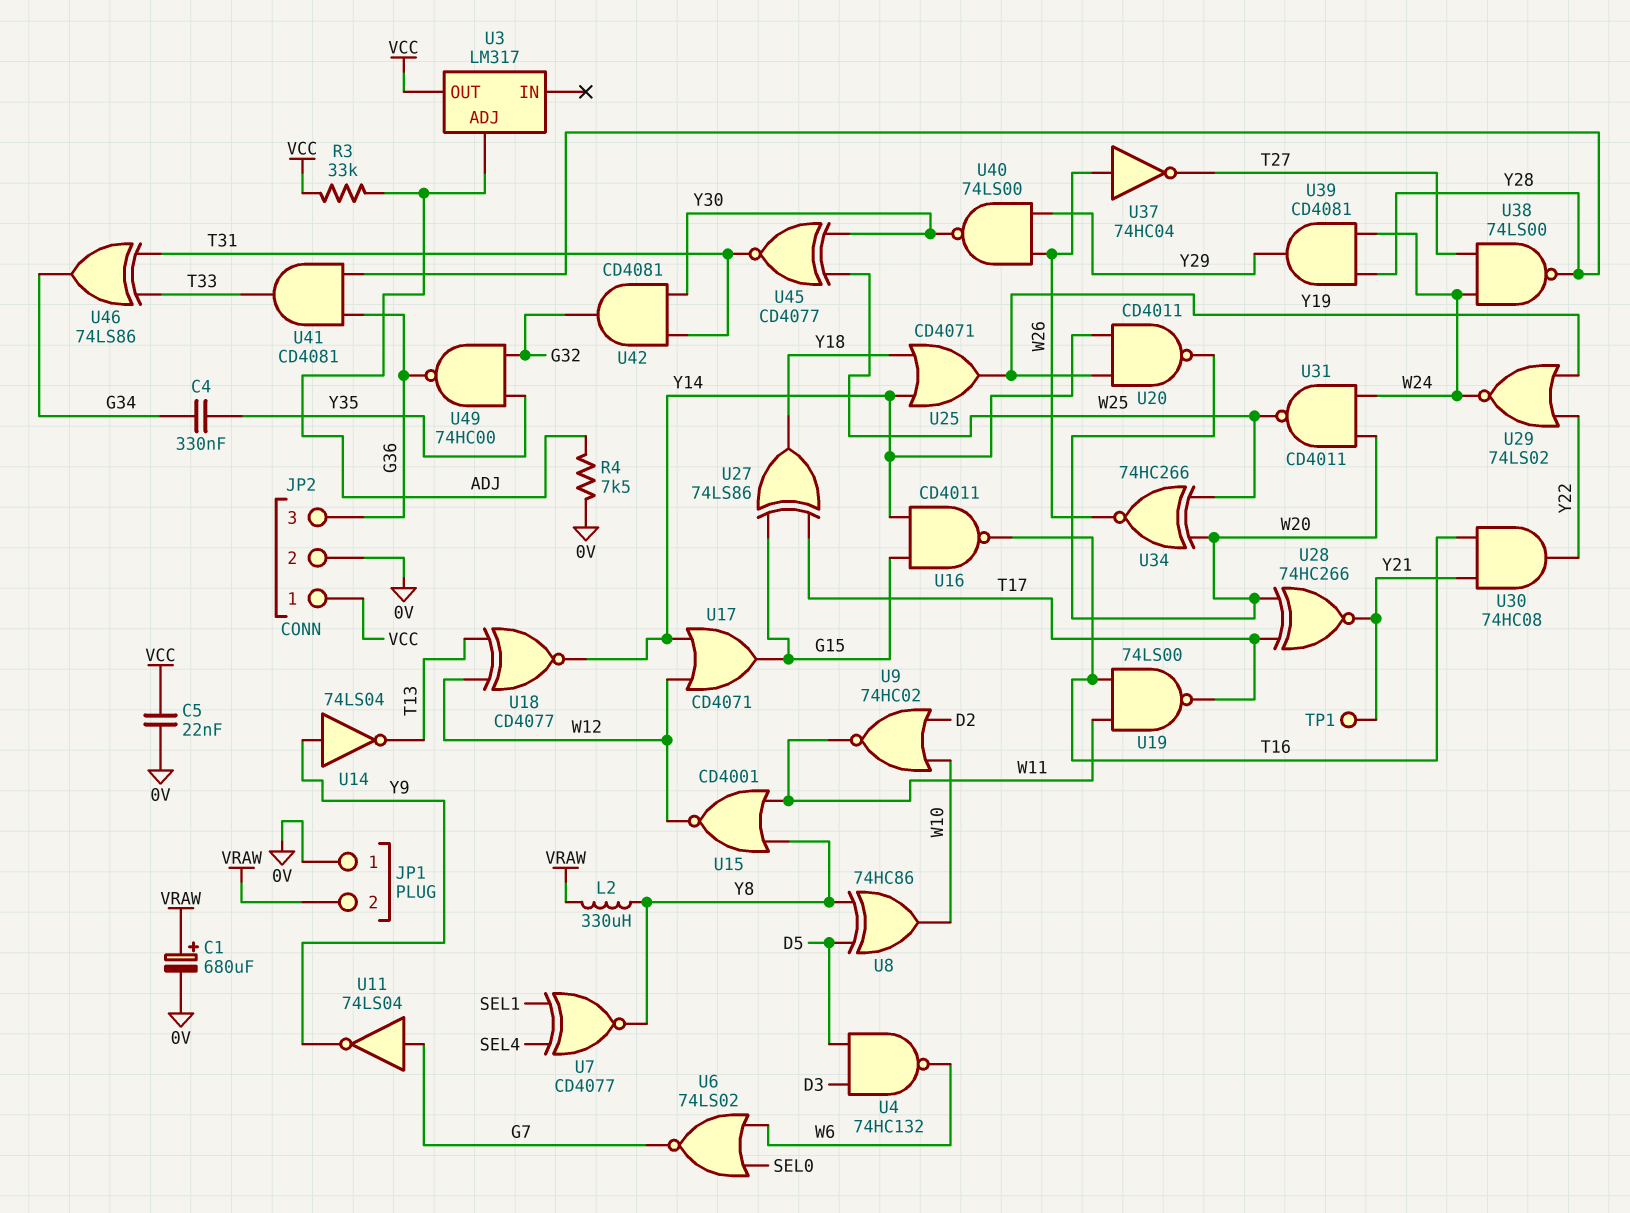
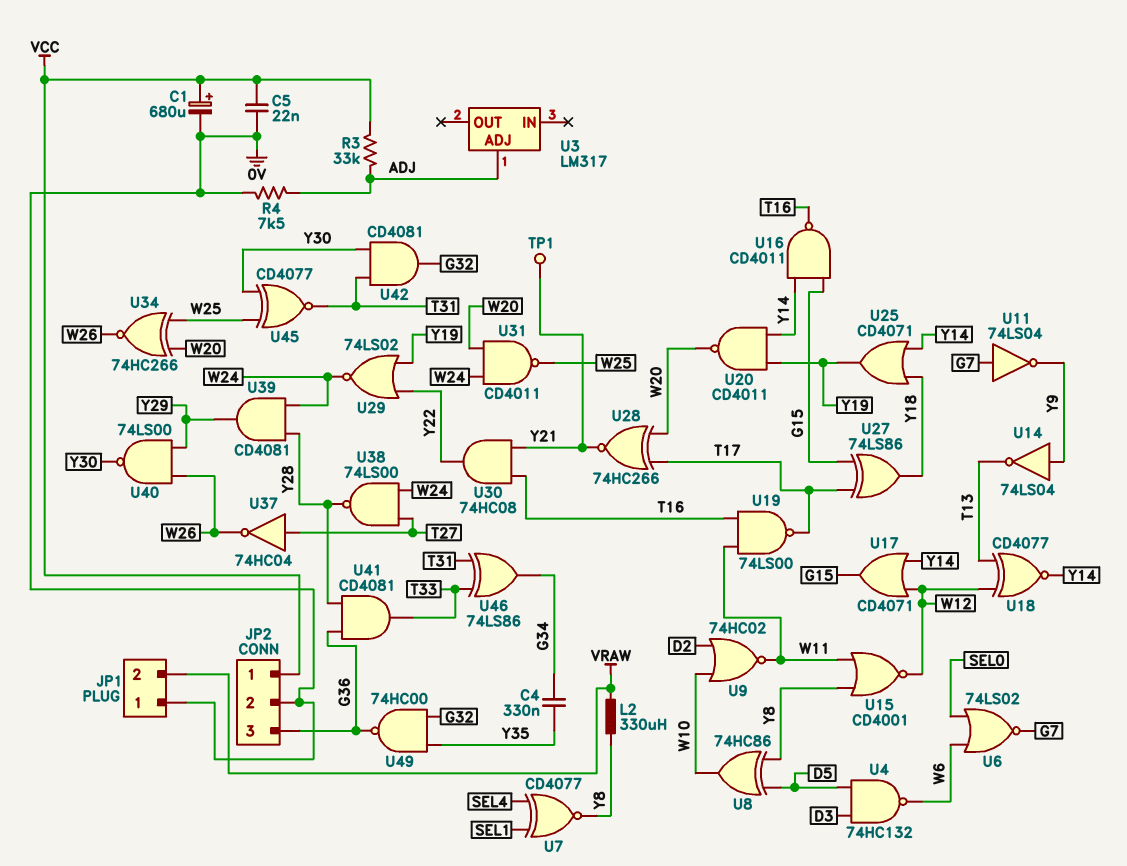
C1: 680uF (plus VRAW, minus 0V) -> 680uF (plus VCC, minus 0V)
U3 pin OUT: VCC -> none
U37: NOT 74HC04 (in W26, out T27) -> NOT 74HC04 (in T27, out W26)

